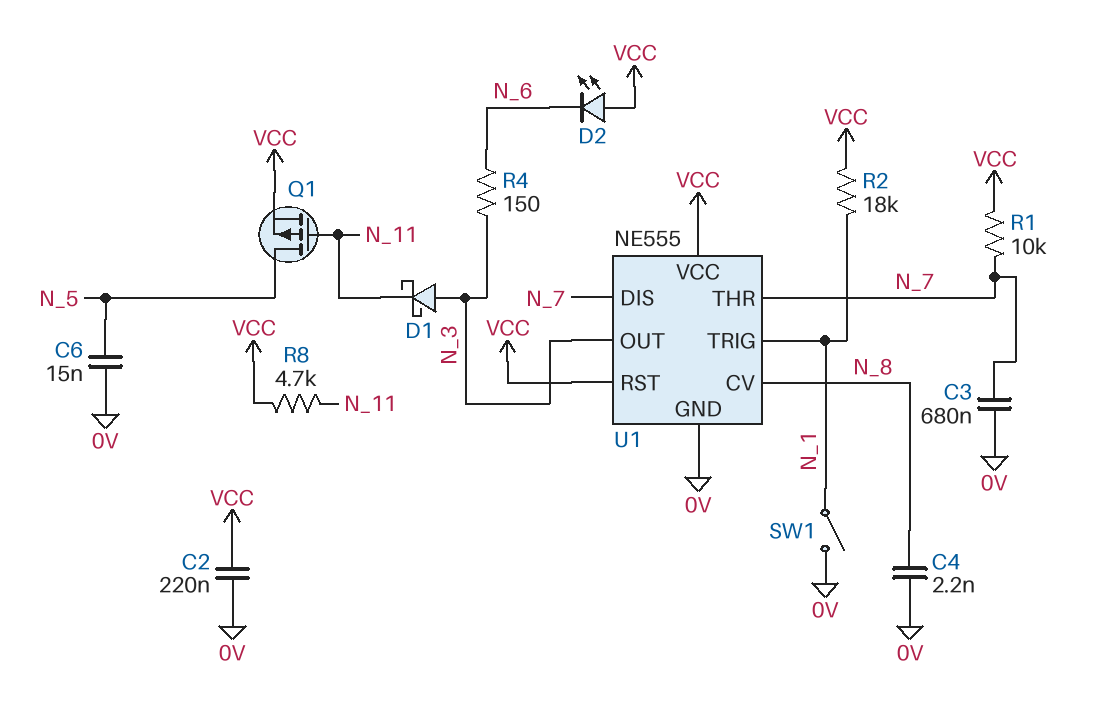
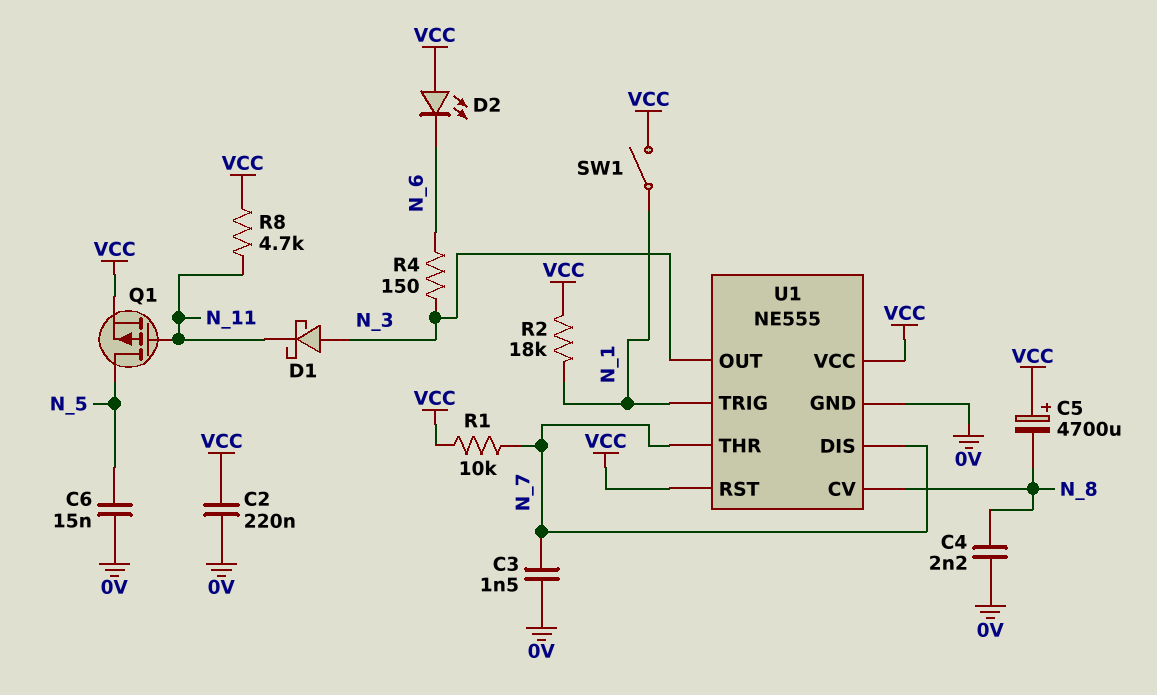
C3: 680nF (0V, N_7) -> 1.5nF (0V, N_7)
C5: none -> 4700uF (plus VCC, minus N_8)
SW1: switch (0V, N_1) -> switch (N_1, VCC)

